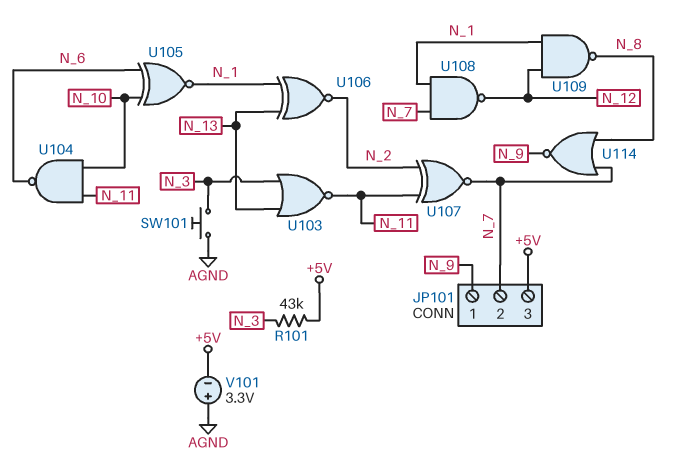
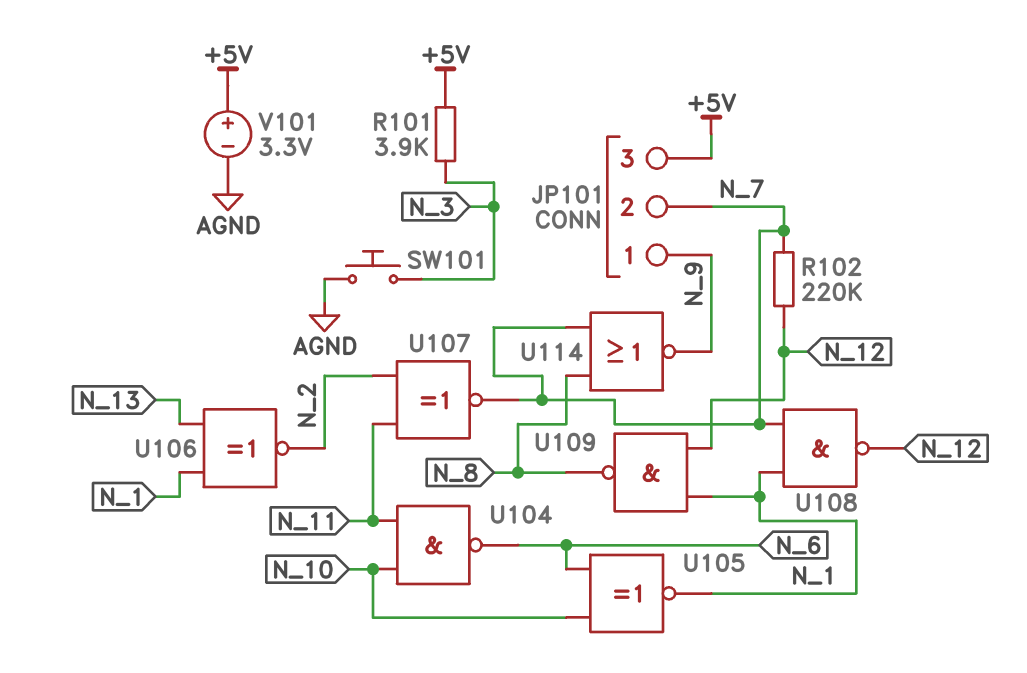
R101: 43k (+5V, N_3) -> 3.9k (+5V, N_3)
R102: none -> 220k (N_7, N_12)
U103: NOR (in N_3, in N_13, out N_11) -> none
V101: 3.3V (plus AGND, minus +5V) -> 3.3V (plus +5V, minus AGND)

